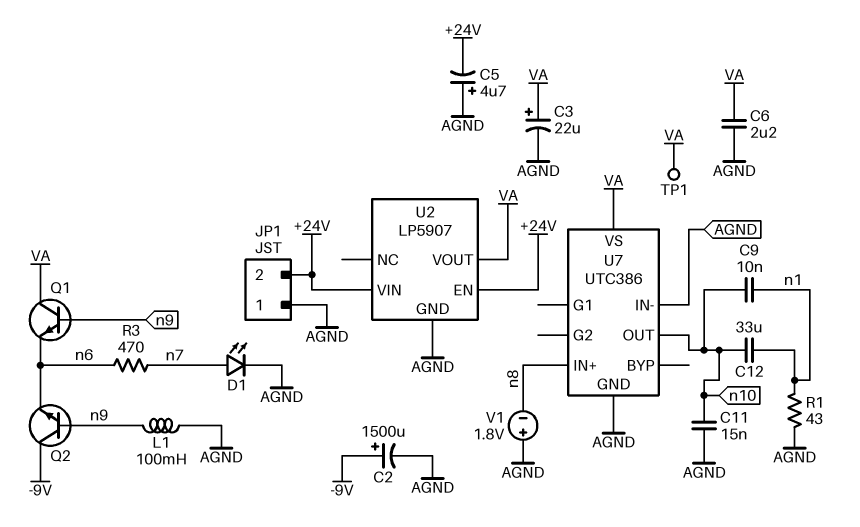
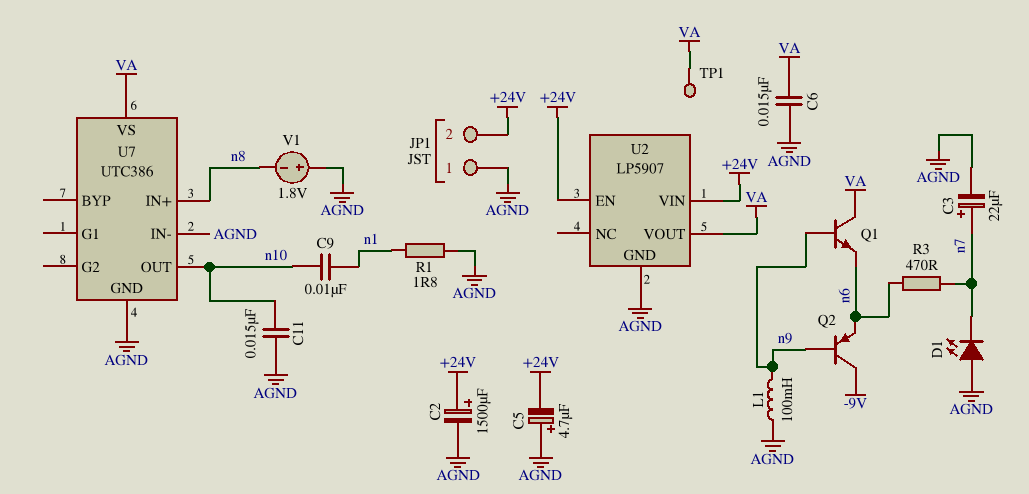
C2: 1500uF (plus -9V, minus AGND) -> 1500uF (plus +24V, minus AGND)
C3: 22uF (plus VA, minus AGND) -> 22uF (plus n7, minus AGND)
C6: 2.2uF (AGND, VA) -> 15nF (AGND, VA)
C12: 33uF (n1, n10) -> none
D1: LED (A n7, K AGND) -> LED (A AGND, K n7)
Q2: NPN (B n9, C -9V, E n6) -> PNP (B n9, C -9V, E n6)
R1: 43 (AGND, n1) -> 1.8 (AGND, n1)

